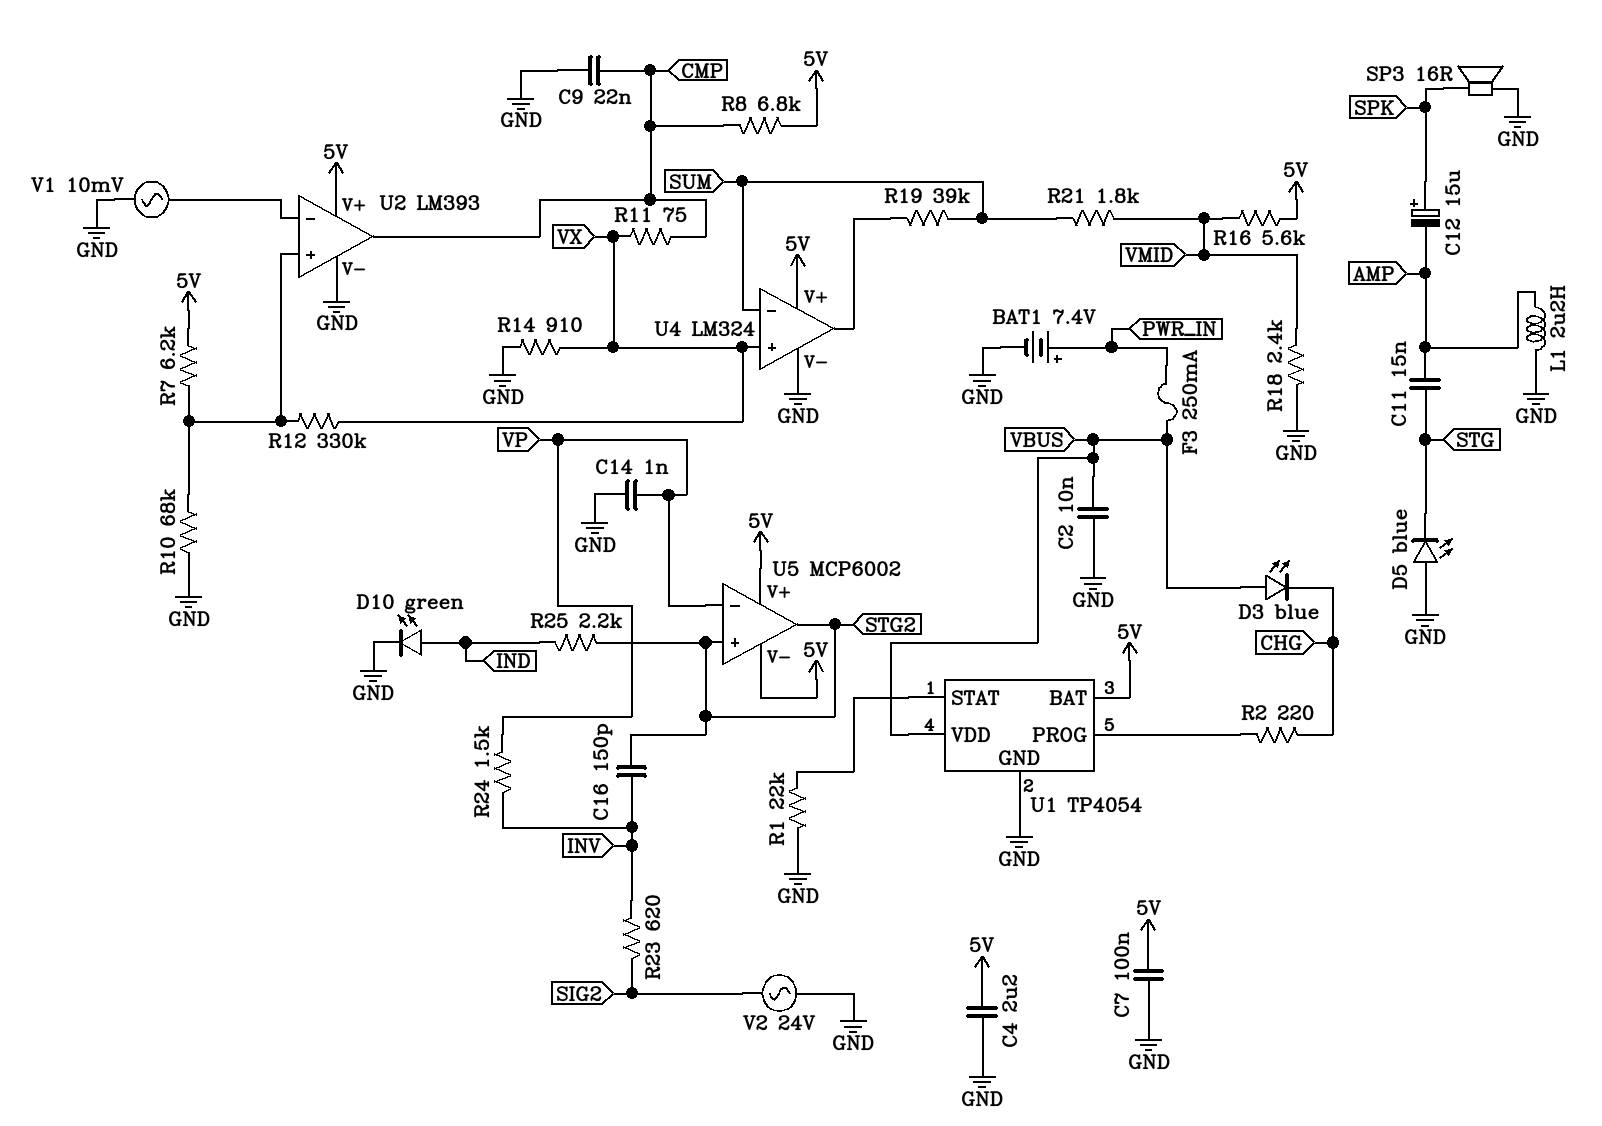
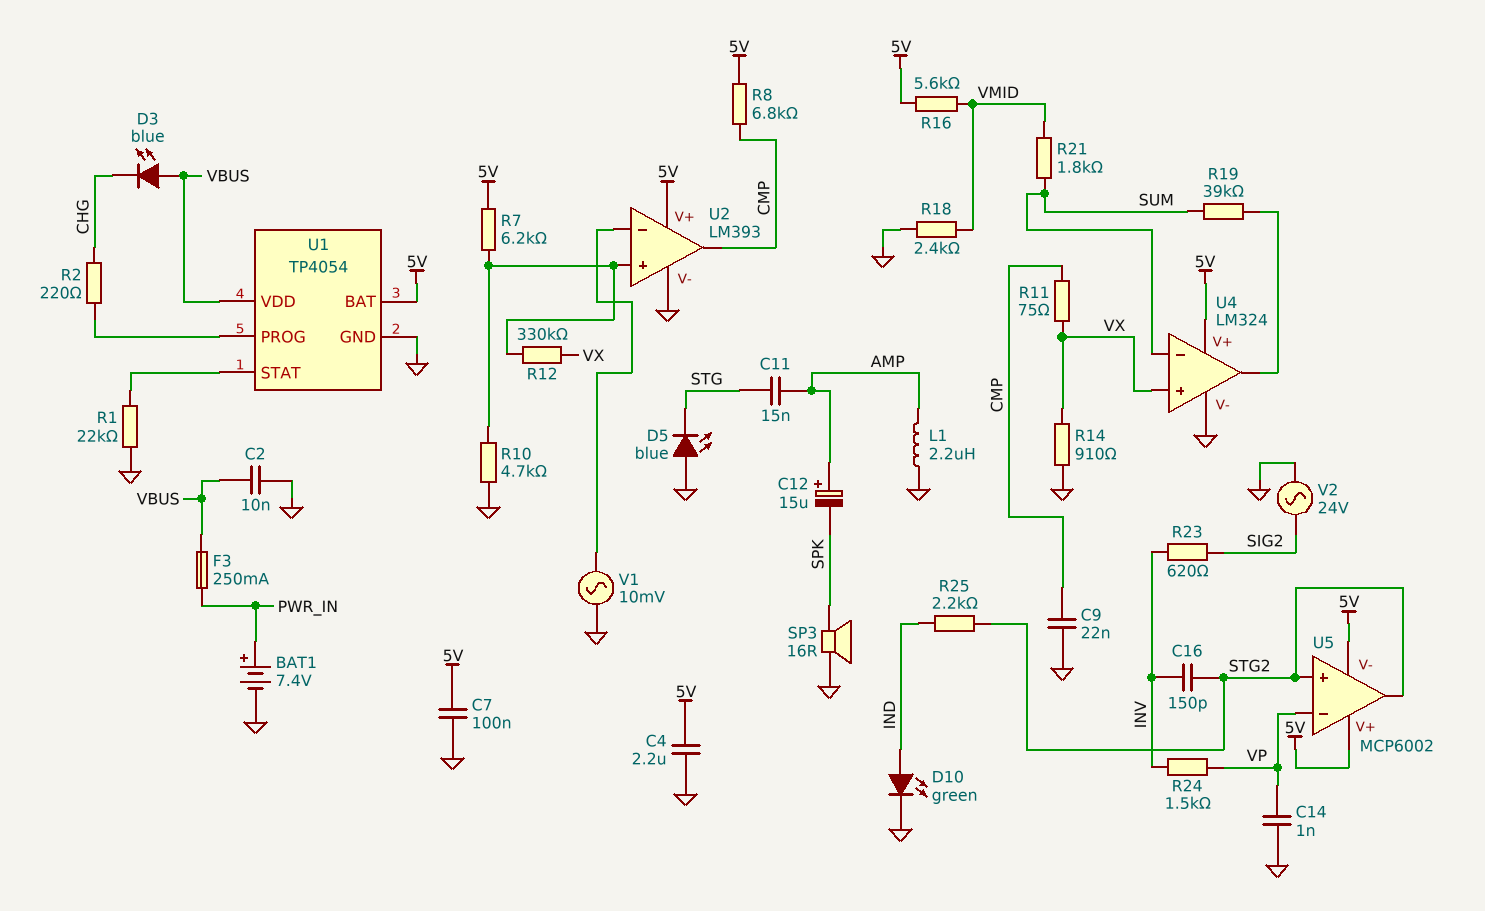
C12: 15uF (plus SPK, minus AMP) -> 15uF (plus AMP, minus SPK)
R10: 68k (GND, U2/in+) -> 4.7k (GND, U2/in+)

